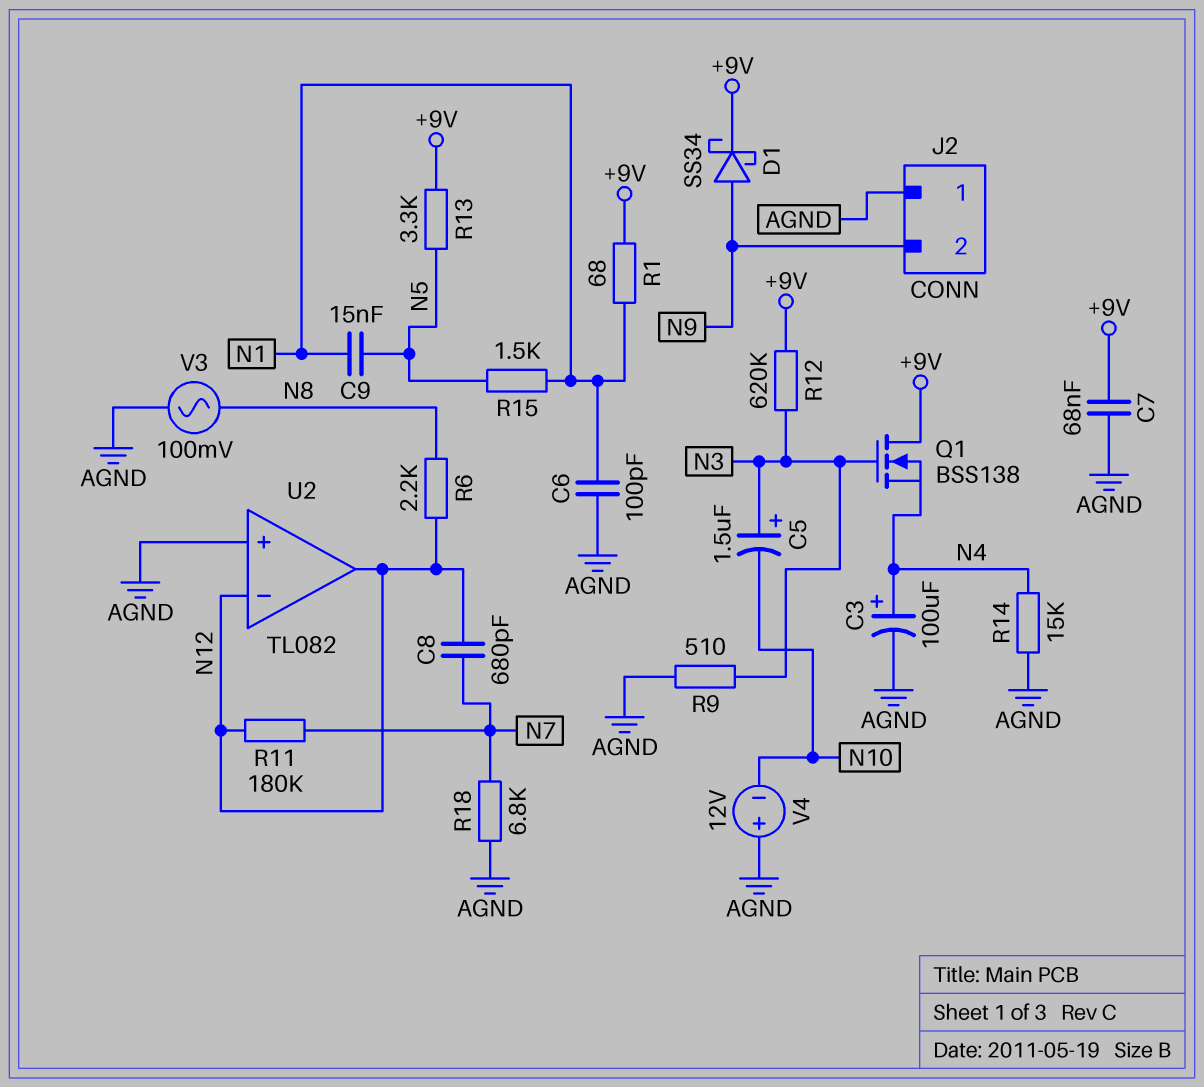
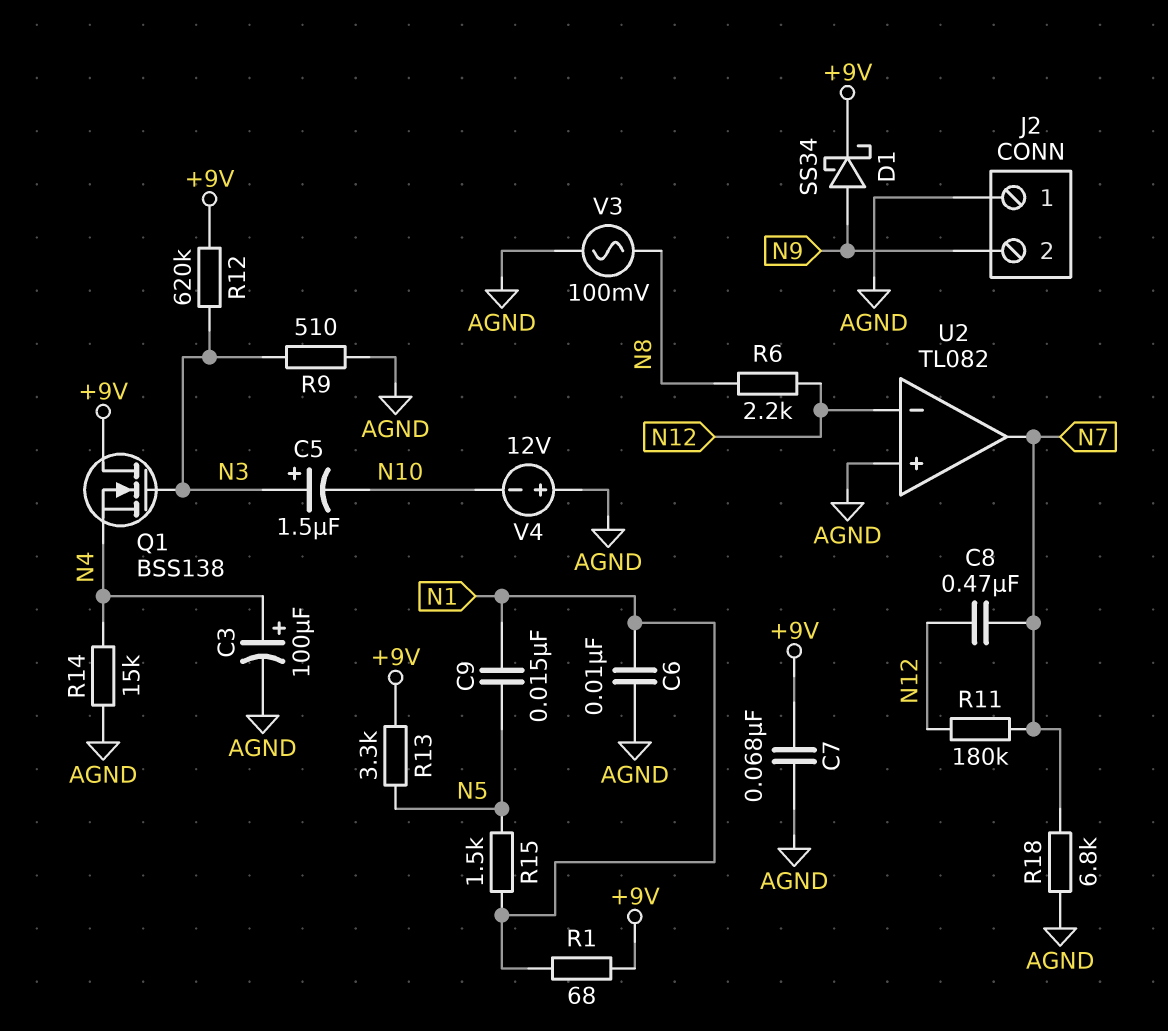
C6: 100pF (AGND, N1) -> 10nF (AGND, N1)
C8: 680pF (N7, N12) -> 470nF (N7, N12)
U2 pin out: N12 -> N7

